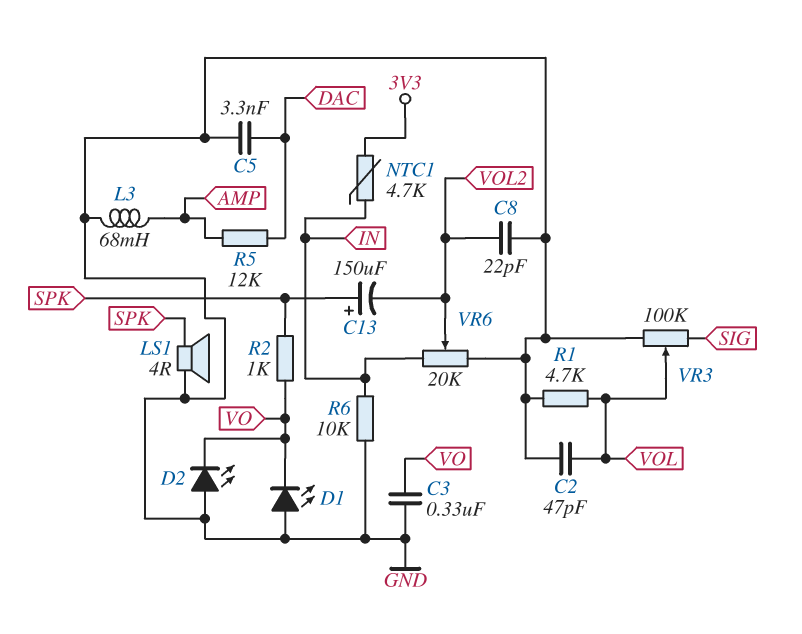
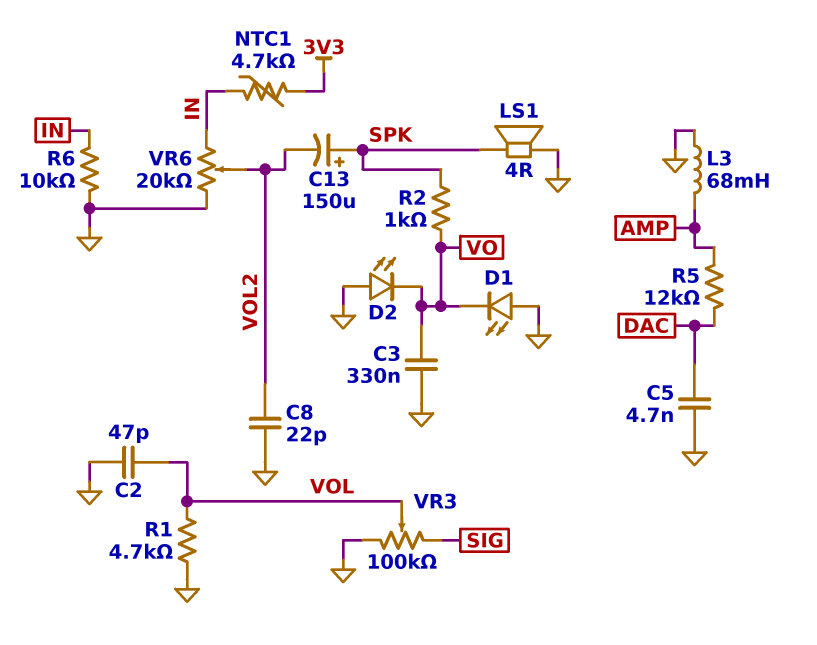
C5: 3.3nF (DAC, GND) -> 4.7nF (DAC, GND)

